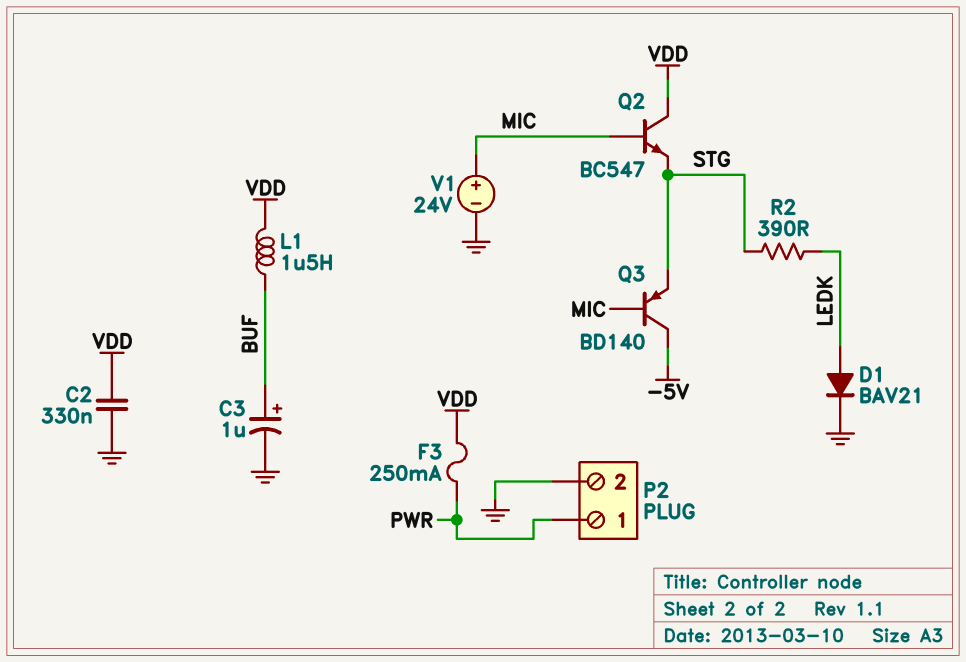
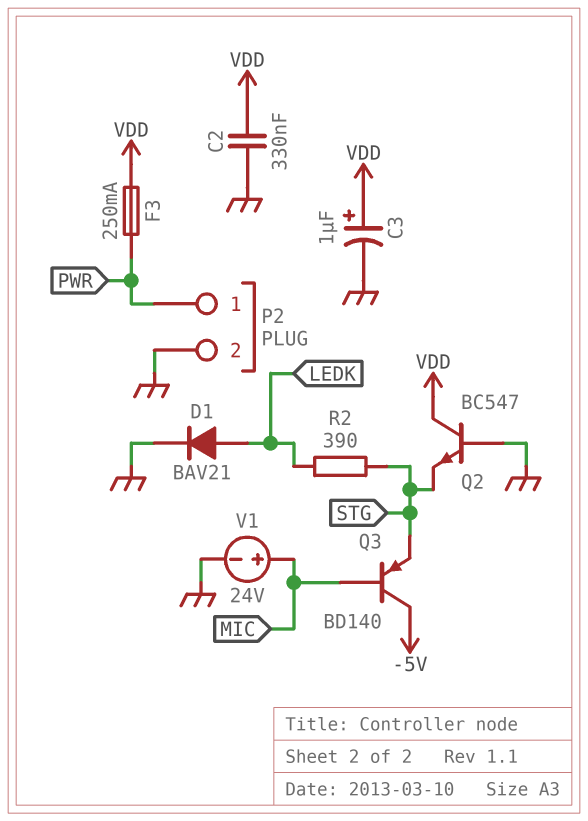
C3: 1uF (plus BUF, minus GND) -> 1uF (plus VDD, minus GND)
L1: 1.5uH (BUF, VDD) -> none
Q2: NPN BC547 (B MIC, C VDD, E STG) -> NPN BC547 (B GND, C VDD, E STG)

